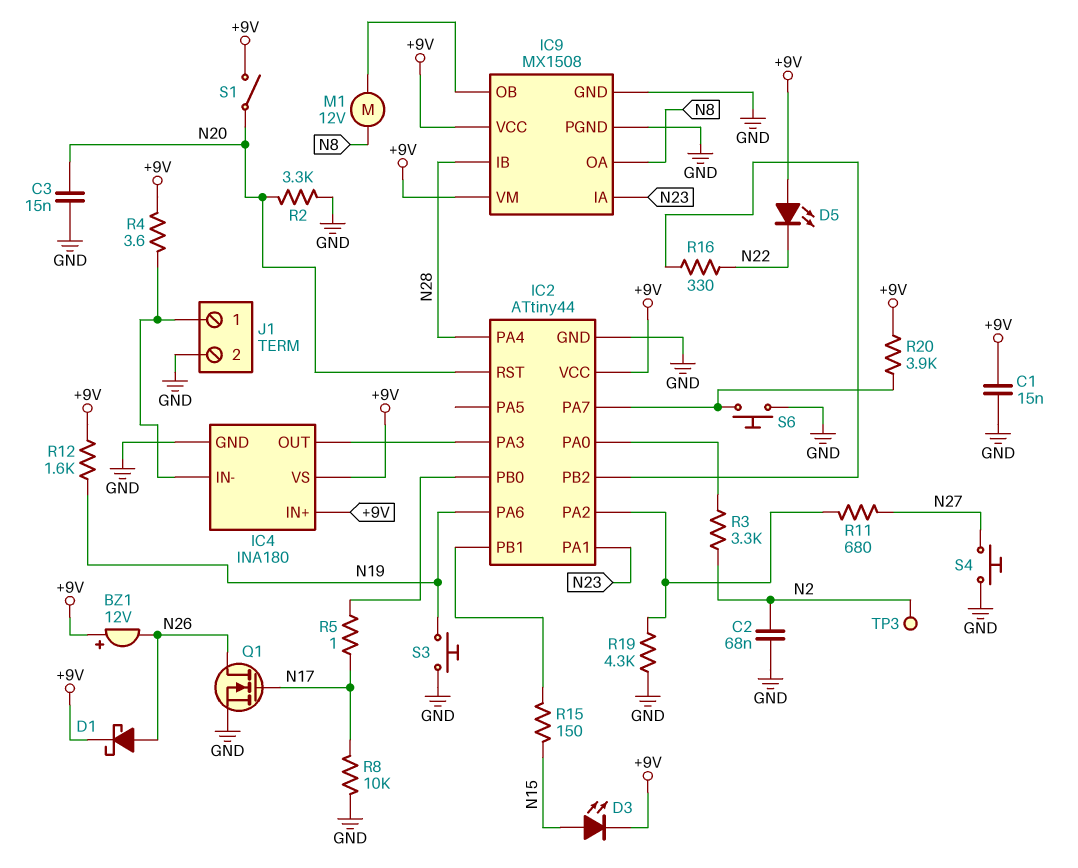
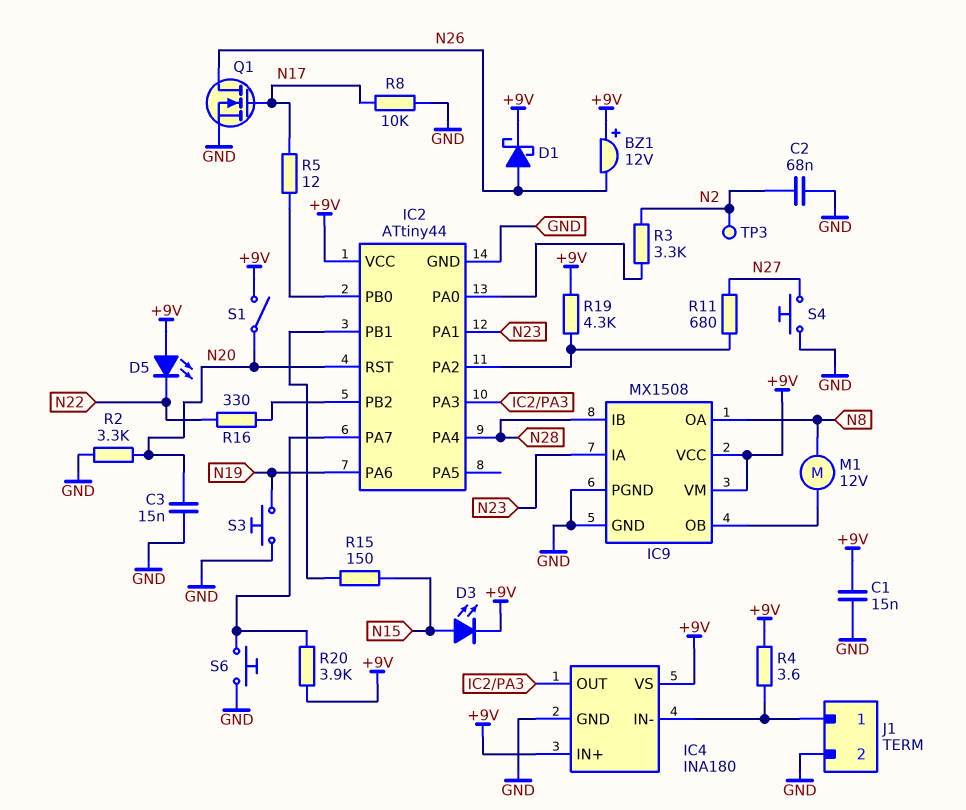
R5: 1 (IC2/PB0, N17) -> 12 (IC2/PB0, N17)
R12: 1.6k (+9V, N19) -> none
R19: 4.3k (GND, IC2/PA2) -> 4.3k (+9V, IC2/PA2)

